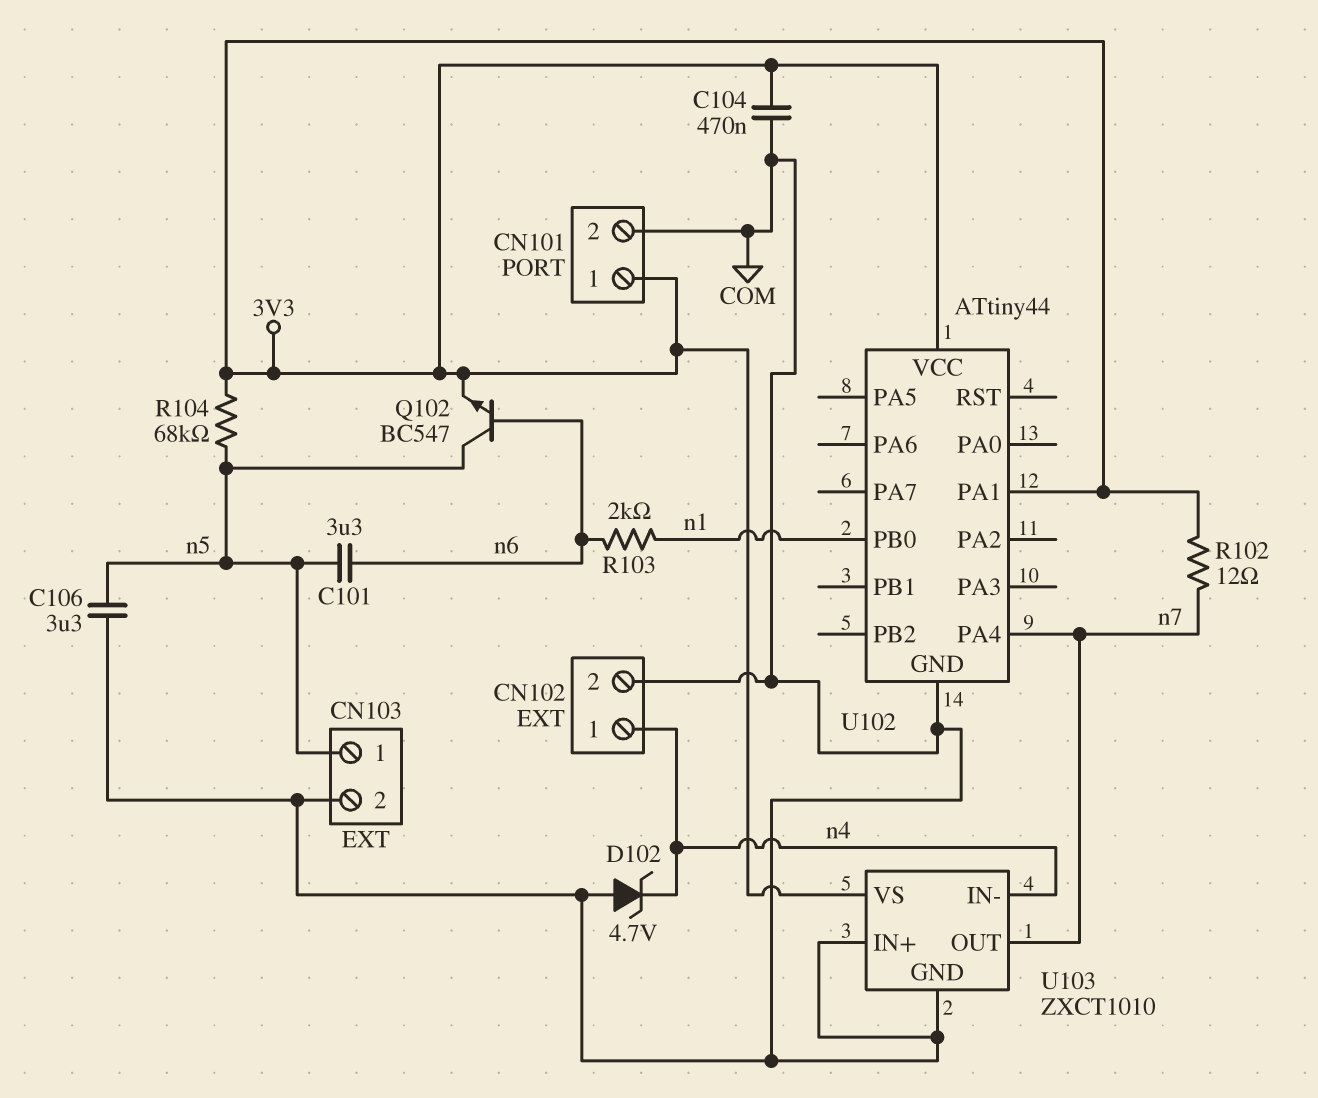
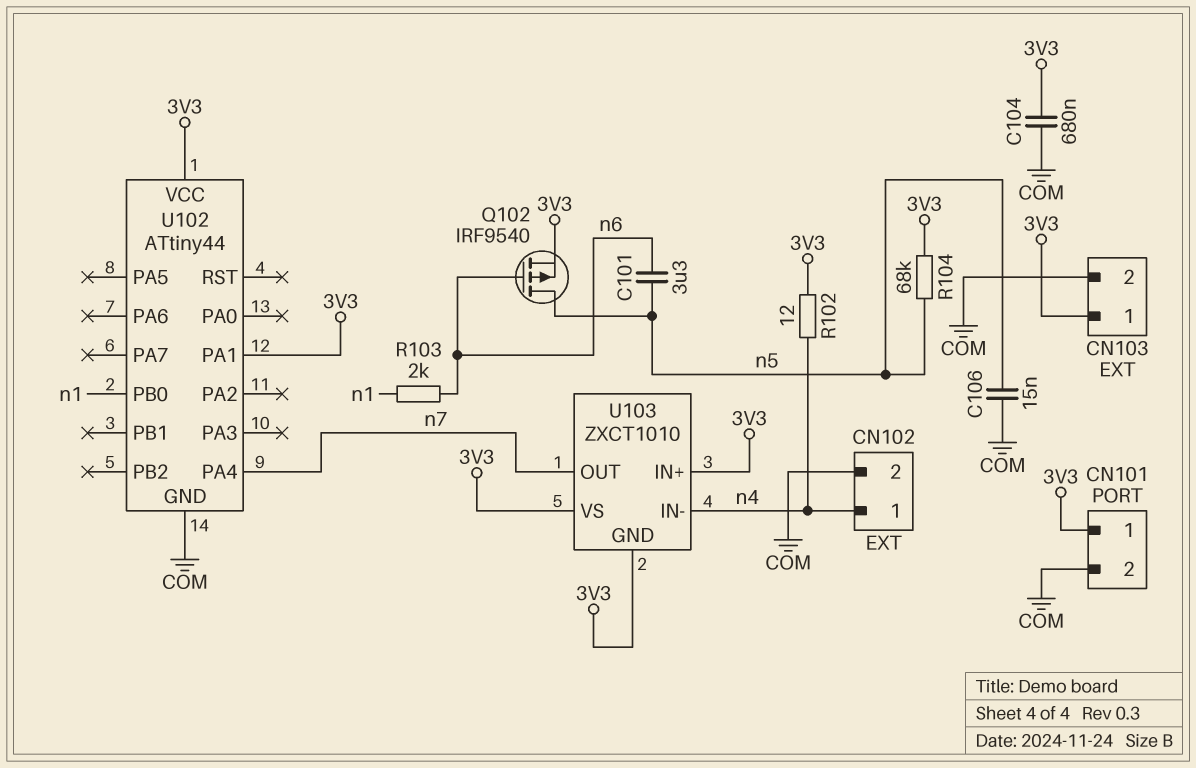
C104: 470nF (3V3, COM) -> 680nF (3V3, COM)
C106: 3.3uF (COM, n5) -> 15nF (COM, n5)
CN103 pin 1: n5 -> 3V3
D102: zener 4.7V (A COM, K n4) -> none
Q102: NPN BC547 (B n6, C n5, E 3V3) -> PMOS IRF9540 (G n6, D n5, S 3V3)
R102: 12 (3V3, n7) -> 12 (3V3, n4)
U103 pin GND: COM -> 3V3
U103 pin IN+: COM -> 3V3

